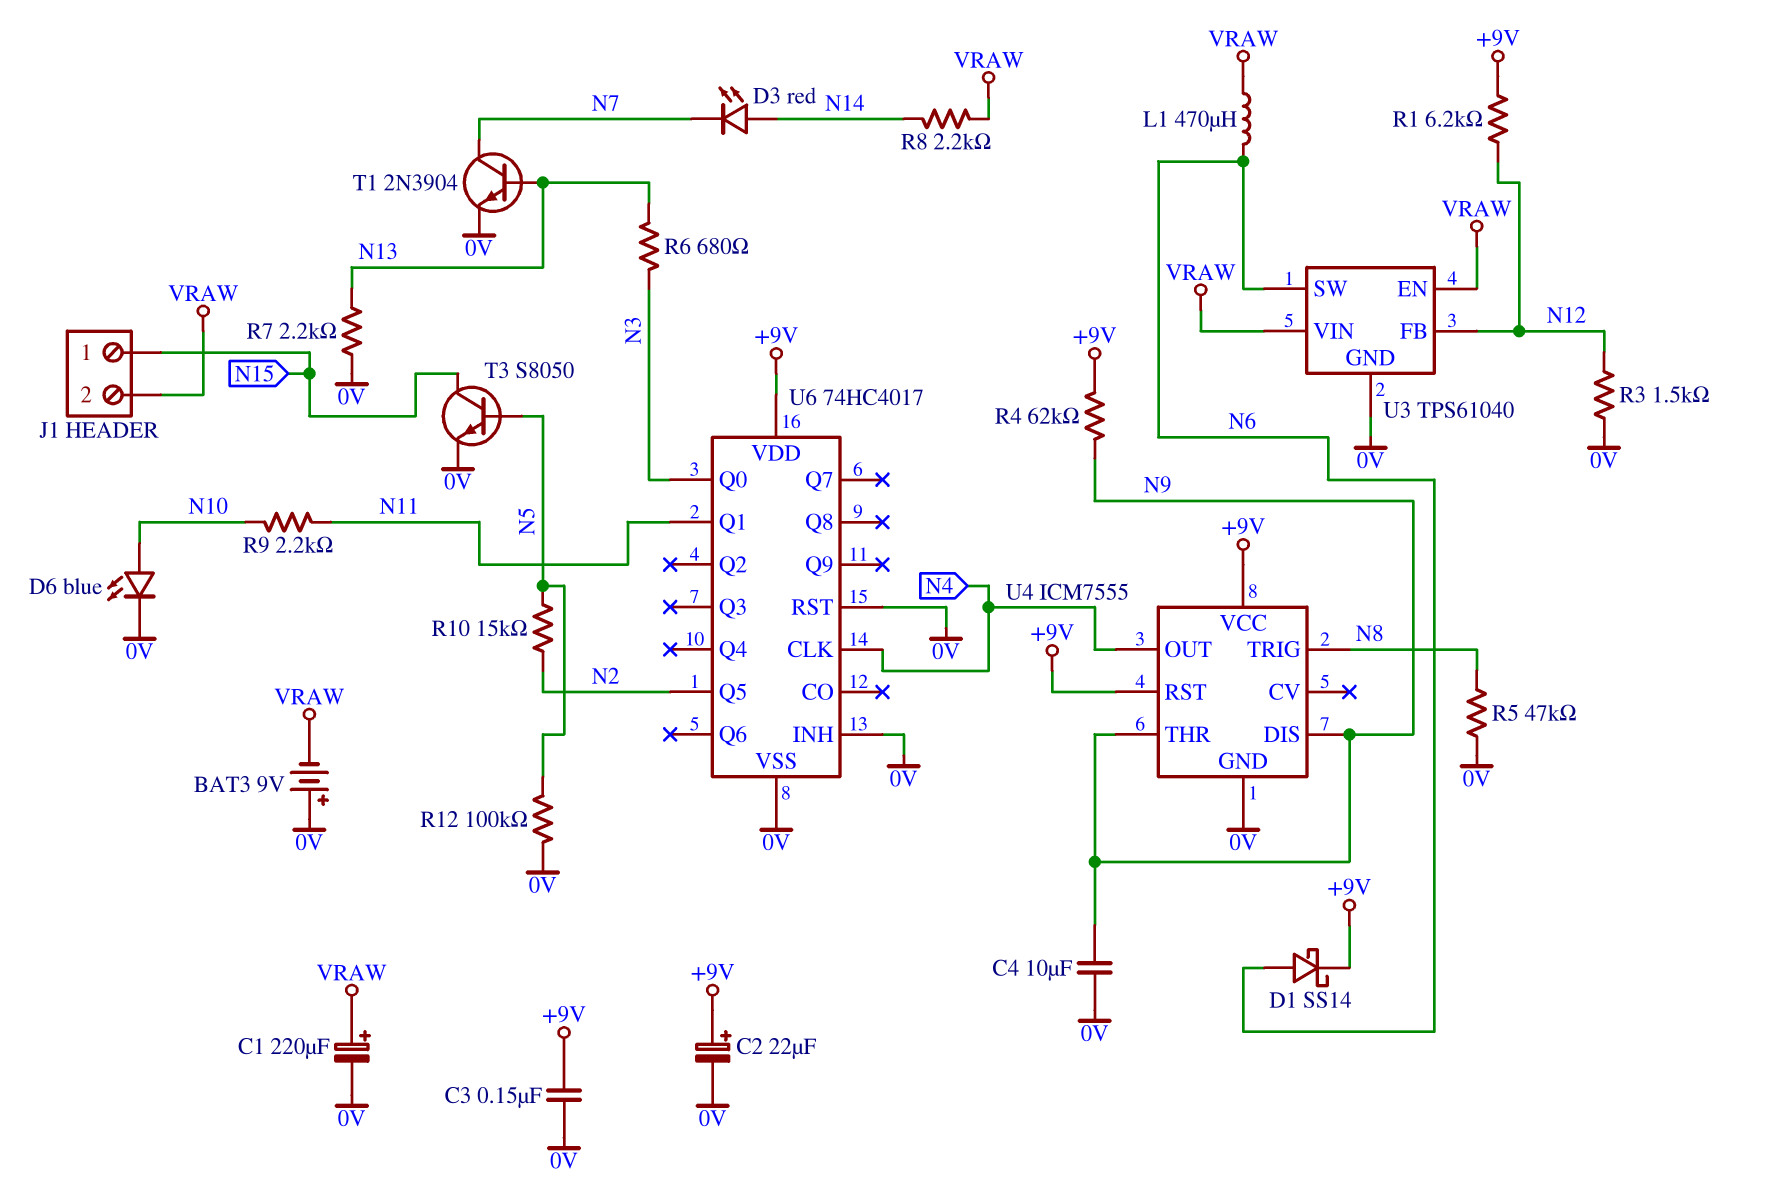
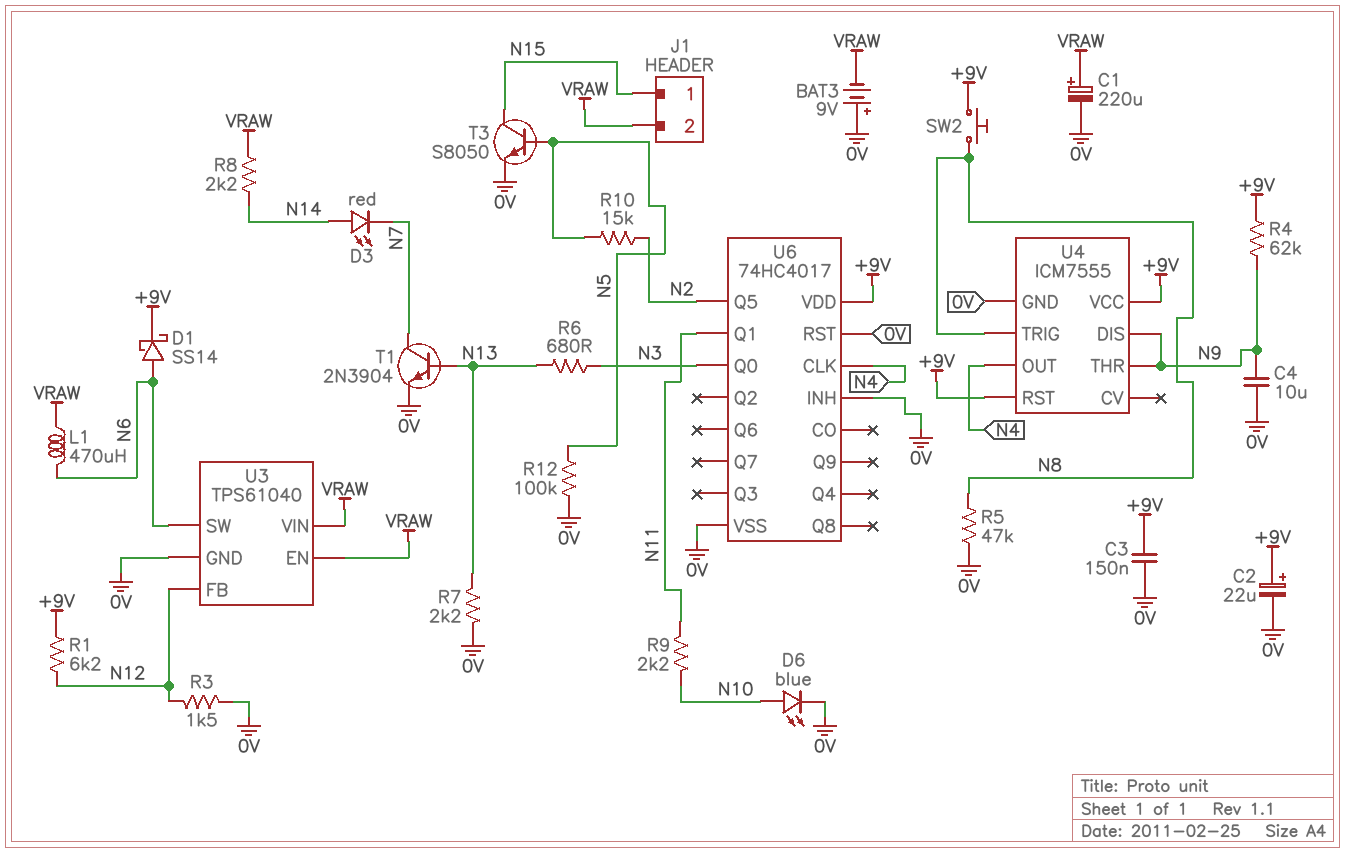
SW2: none -> button (+9V, N8)

